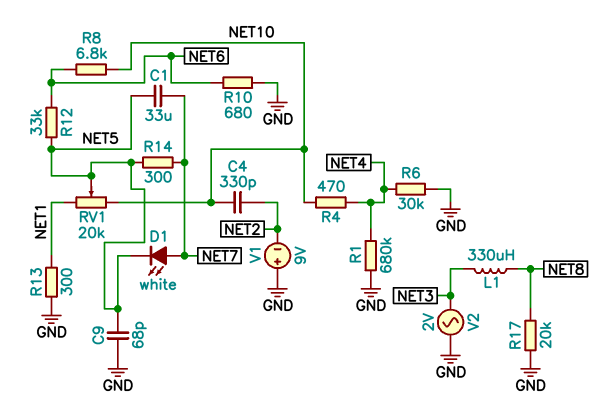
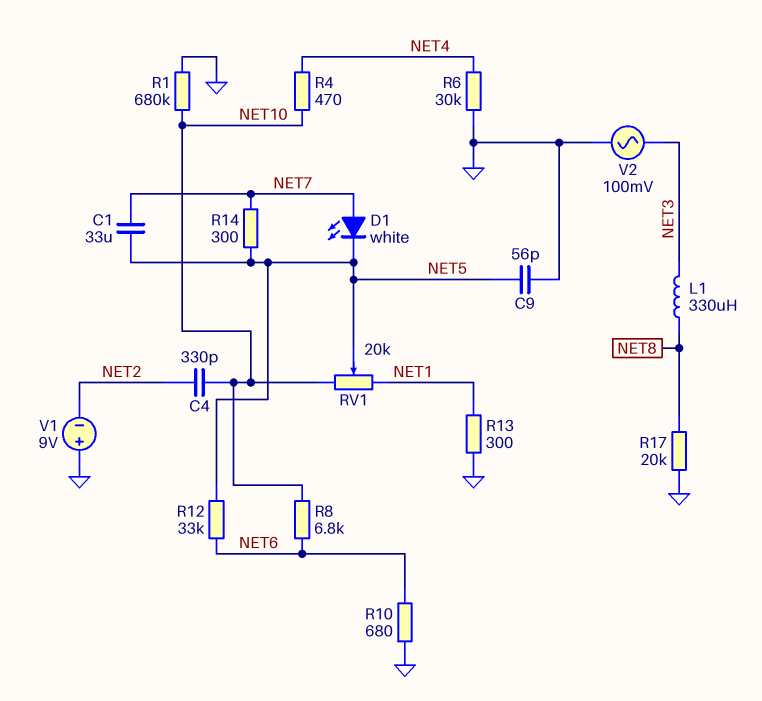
C9: 68pF (GND, NET5) -> 56pF (GND, NET5)
R1: 680k (GND, NET4) -> 680k (GND, NET10)
V2: AC 2V (GND, NET3) -> AC 100mV (GND, NET3)

